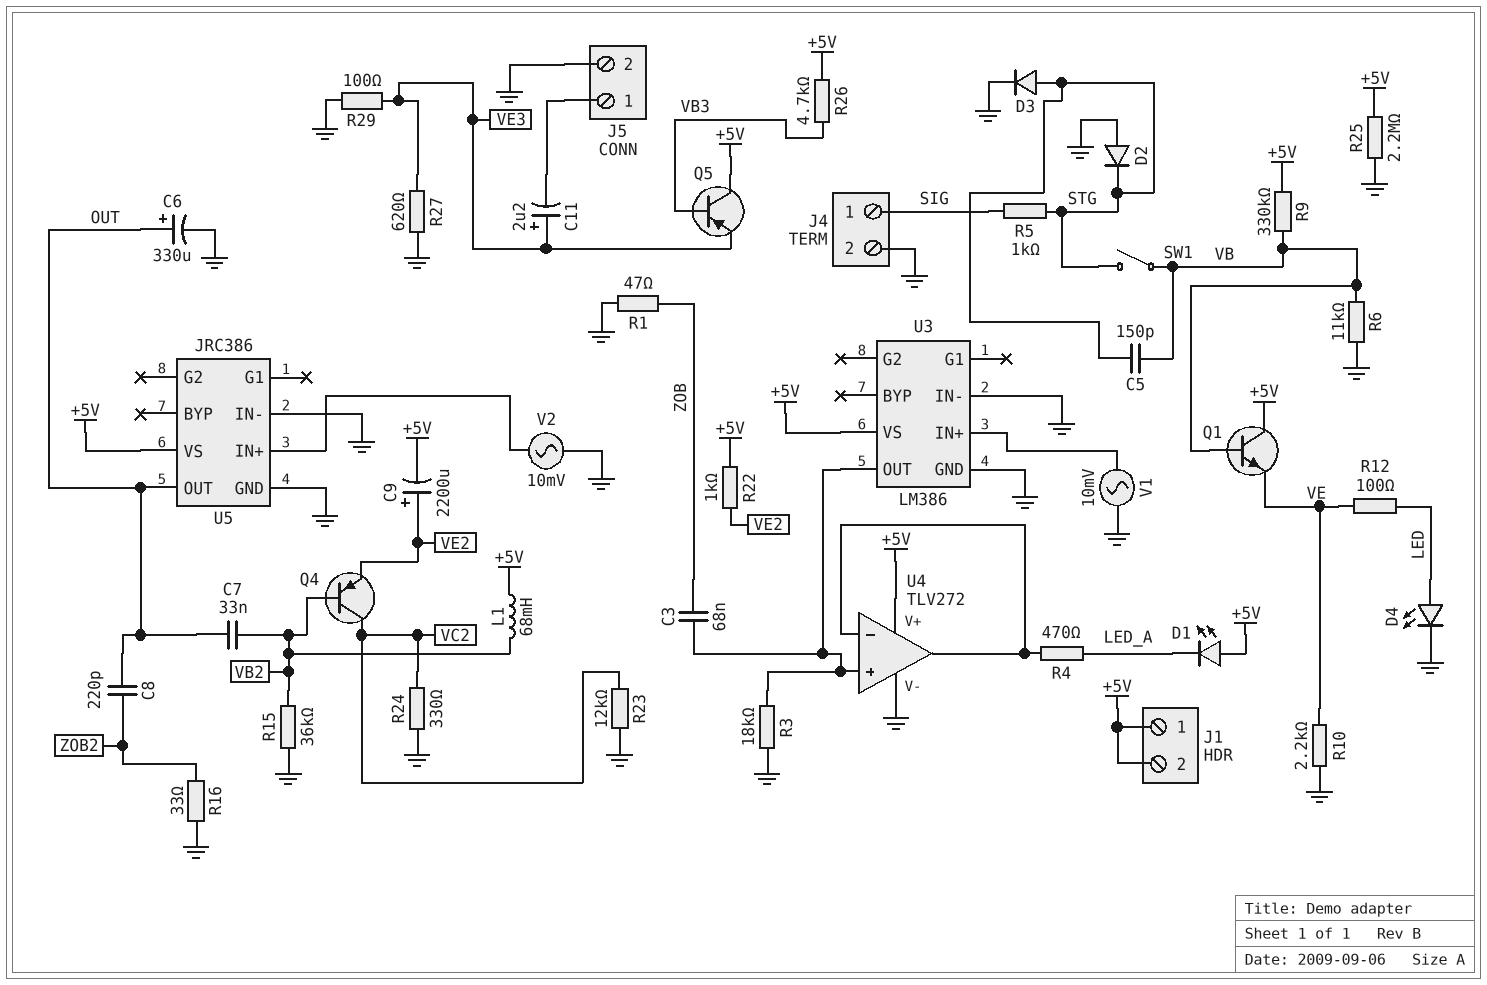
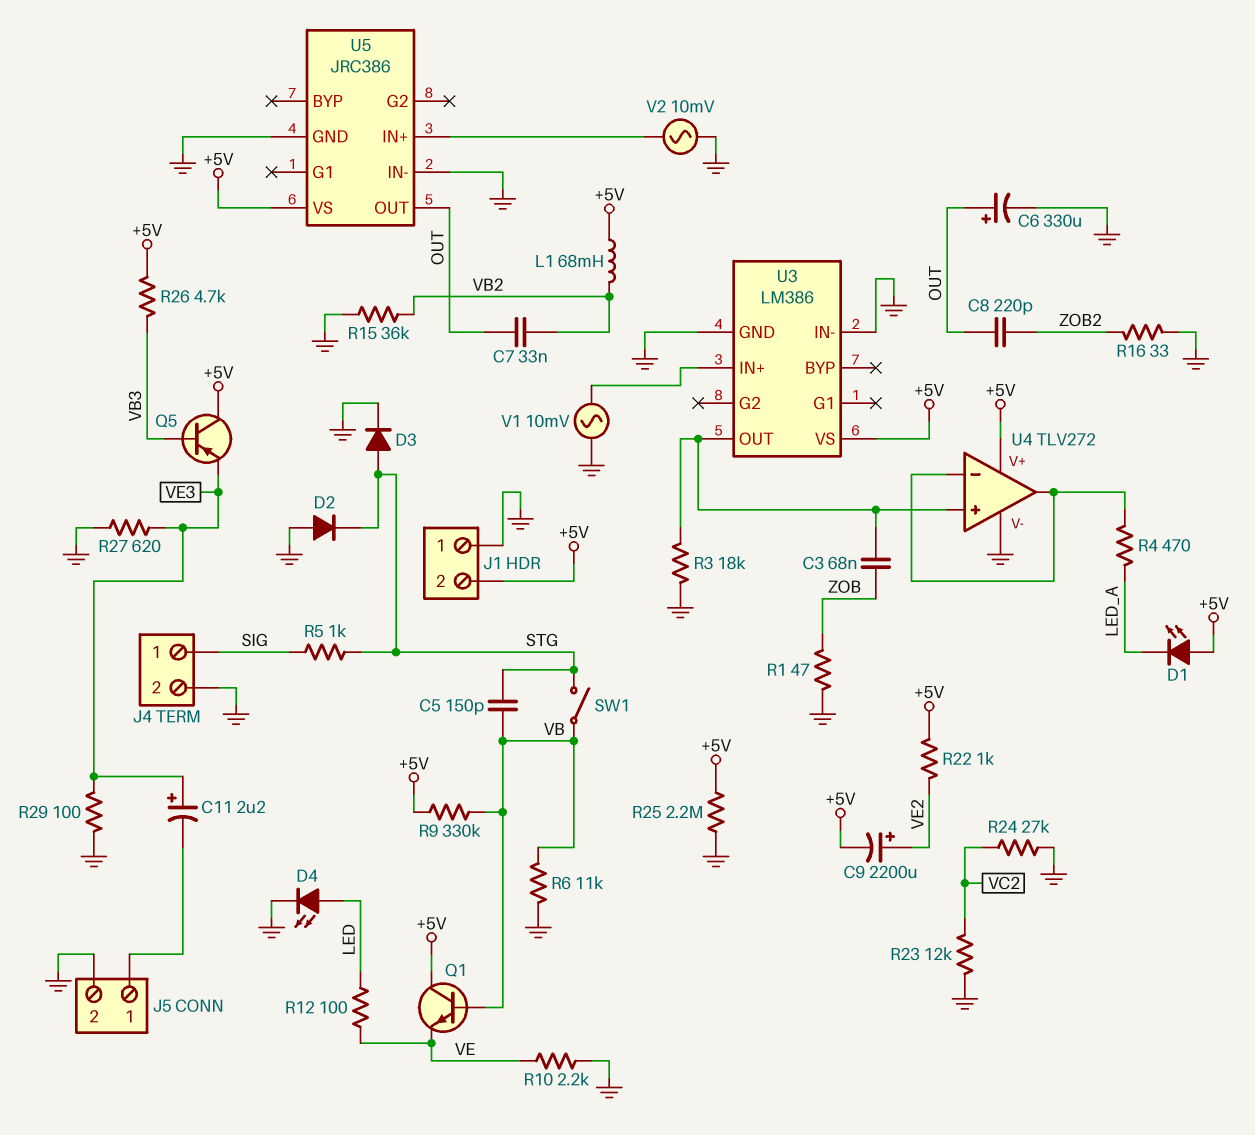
J1 pin 1: +5V -> GND
Q4: PNP (B VB2, C VC2, E VE2) -> none
R24: 330 (GND, VC2) -> 27k (GND, VC2)

